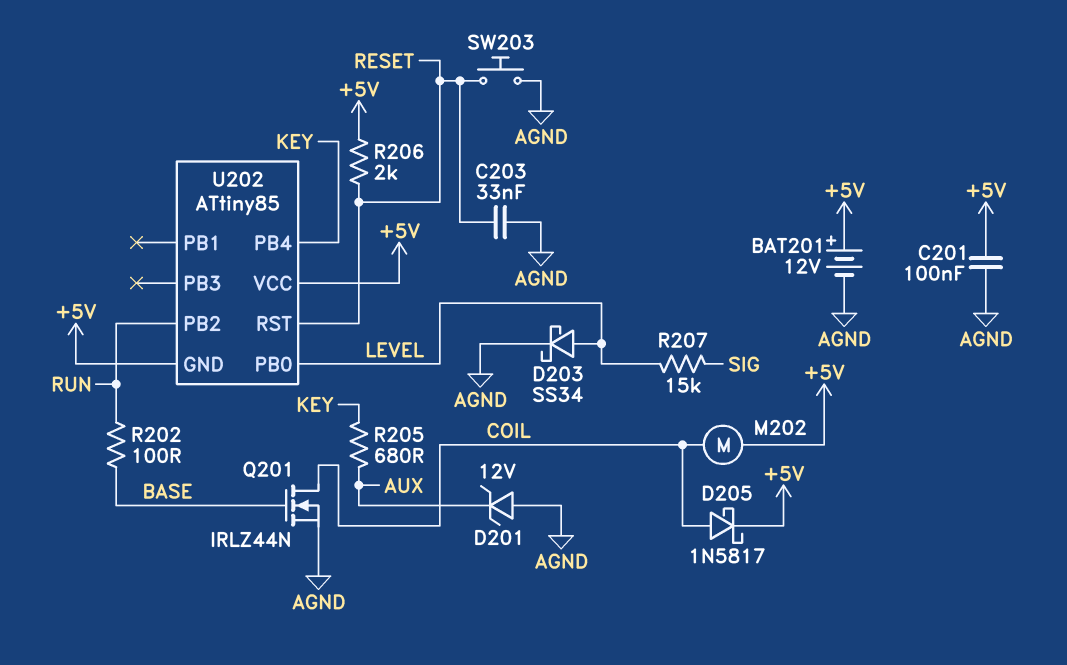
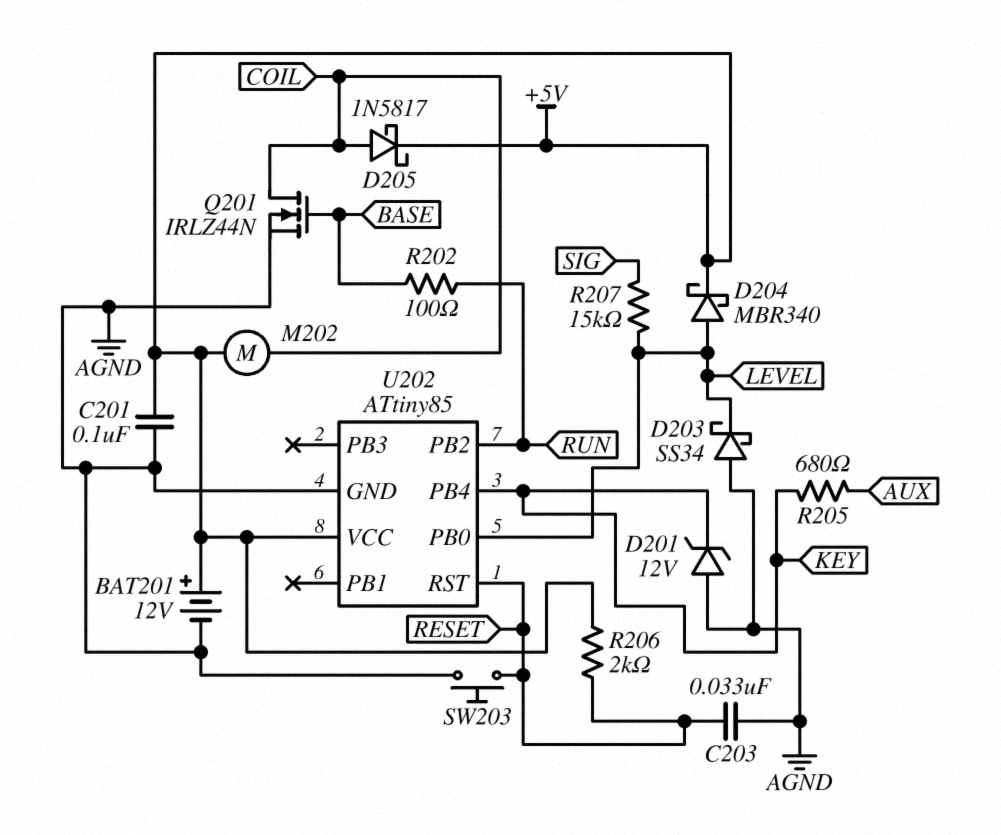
D201: zener 12V (A AGND, K AUX) -> zener 12V (A AGND, K KEY)
D203: schottky SS34 (A LEVEL, K AGND) -> schottky SS34 (A AGND, K LEVEL)
D204: none -> schottky MBR340 (A LEVEL, K +5V)
U202 pin GND: +5V -> AGND

